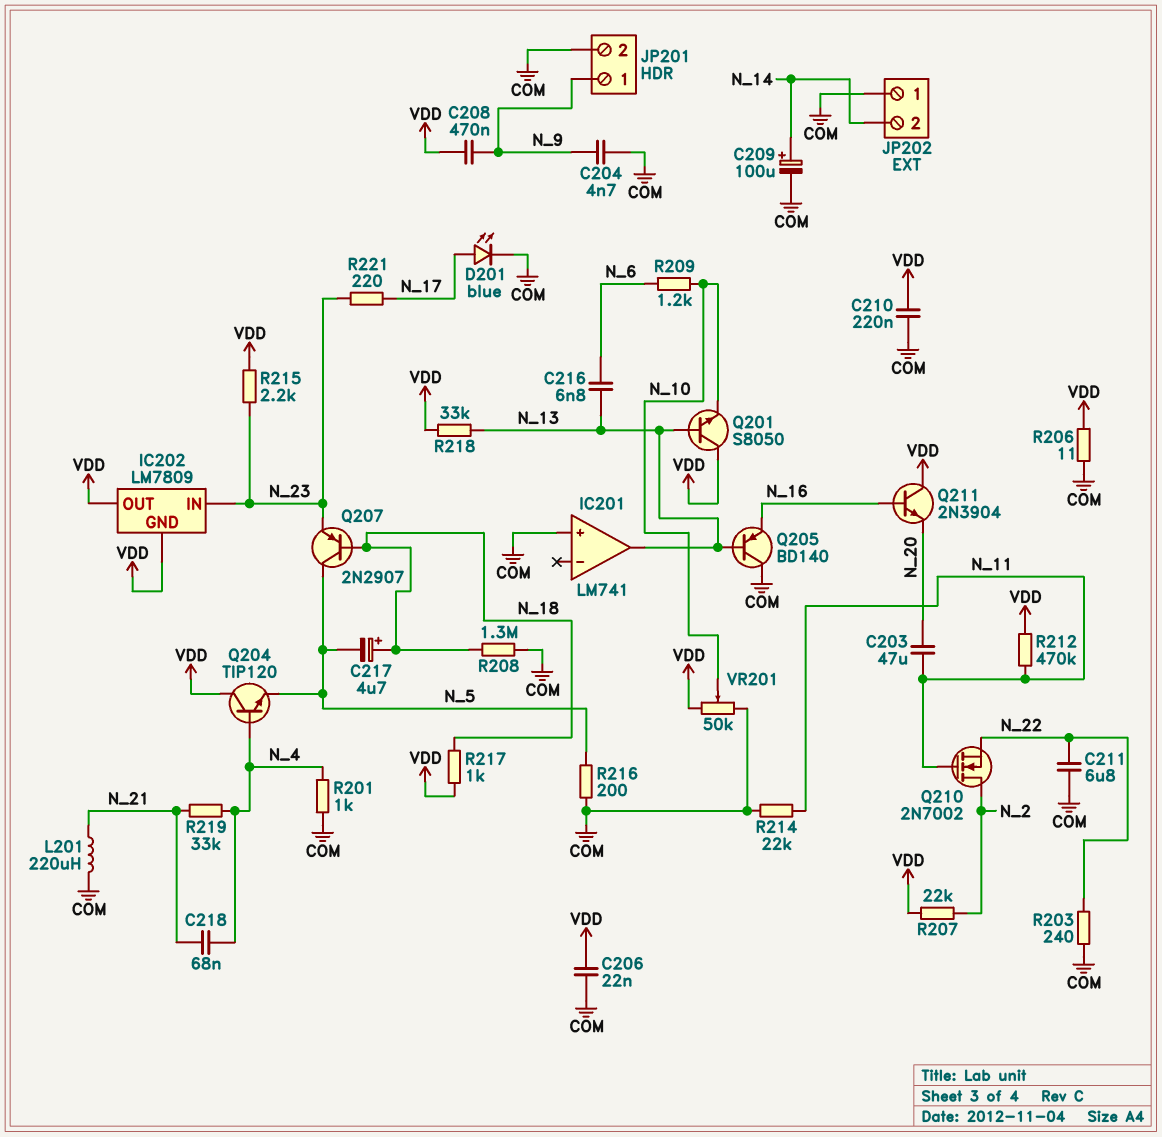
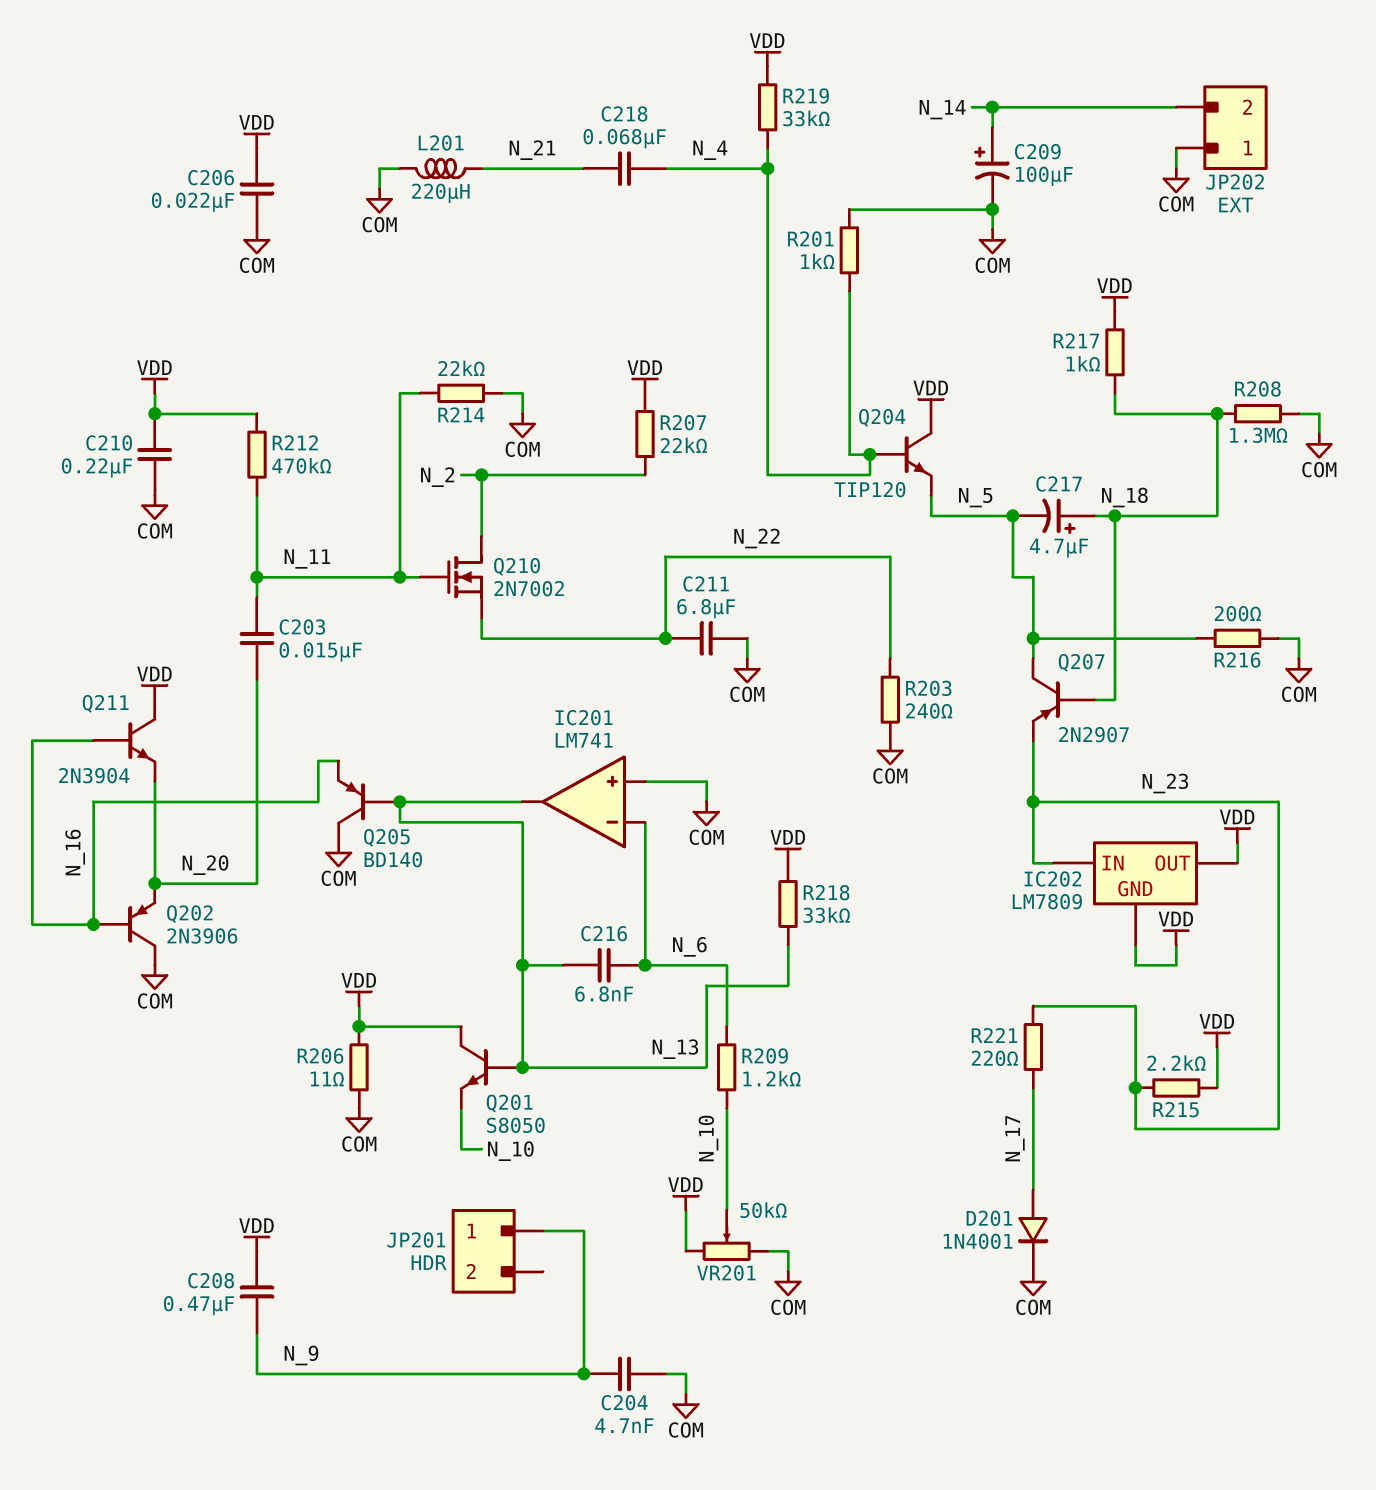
C203: 47uF (N_11, N_20) -> 15nF (N_11, N_20)
D201: LED blue (A N_17, K COM) -> diode 1N4001 (A N_17, K COM)
IC201 pin in-: none -> N_6
JP201 pin 2: COM -> none
Q202: none -> PNP 2N3906 (B N_16, C COM, E N_20)
R219: 33k (N_4, N_21) -> 33k (N_4, VDD)

